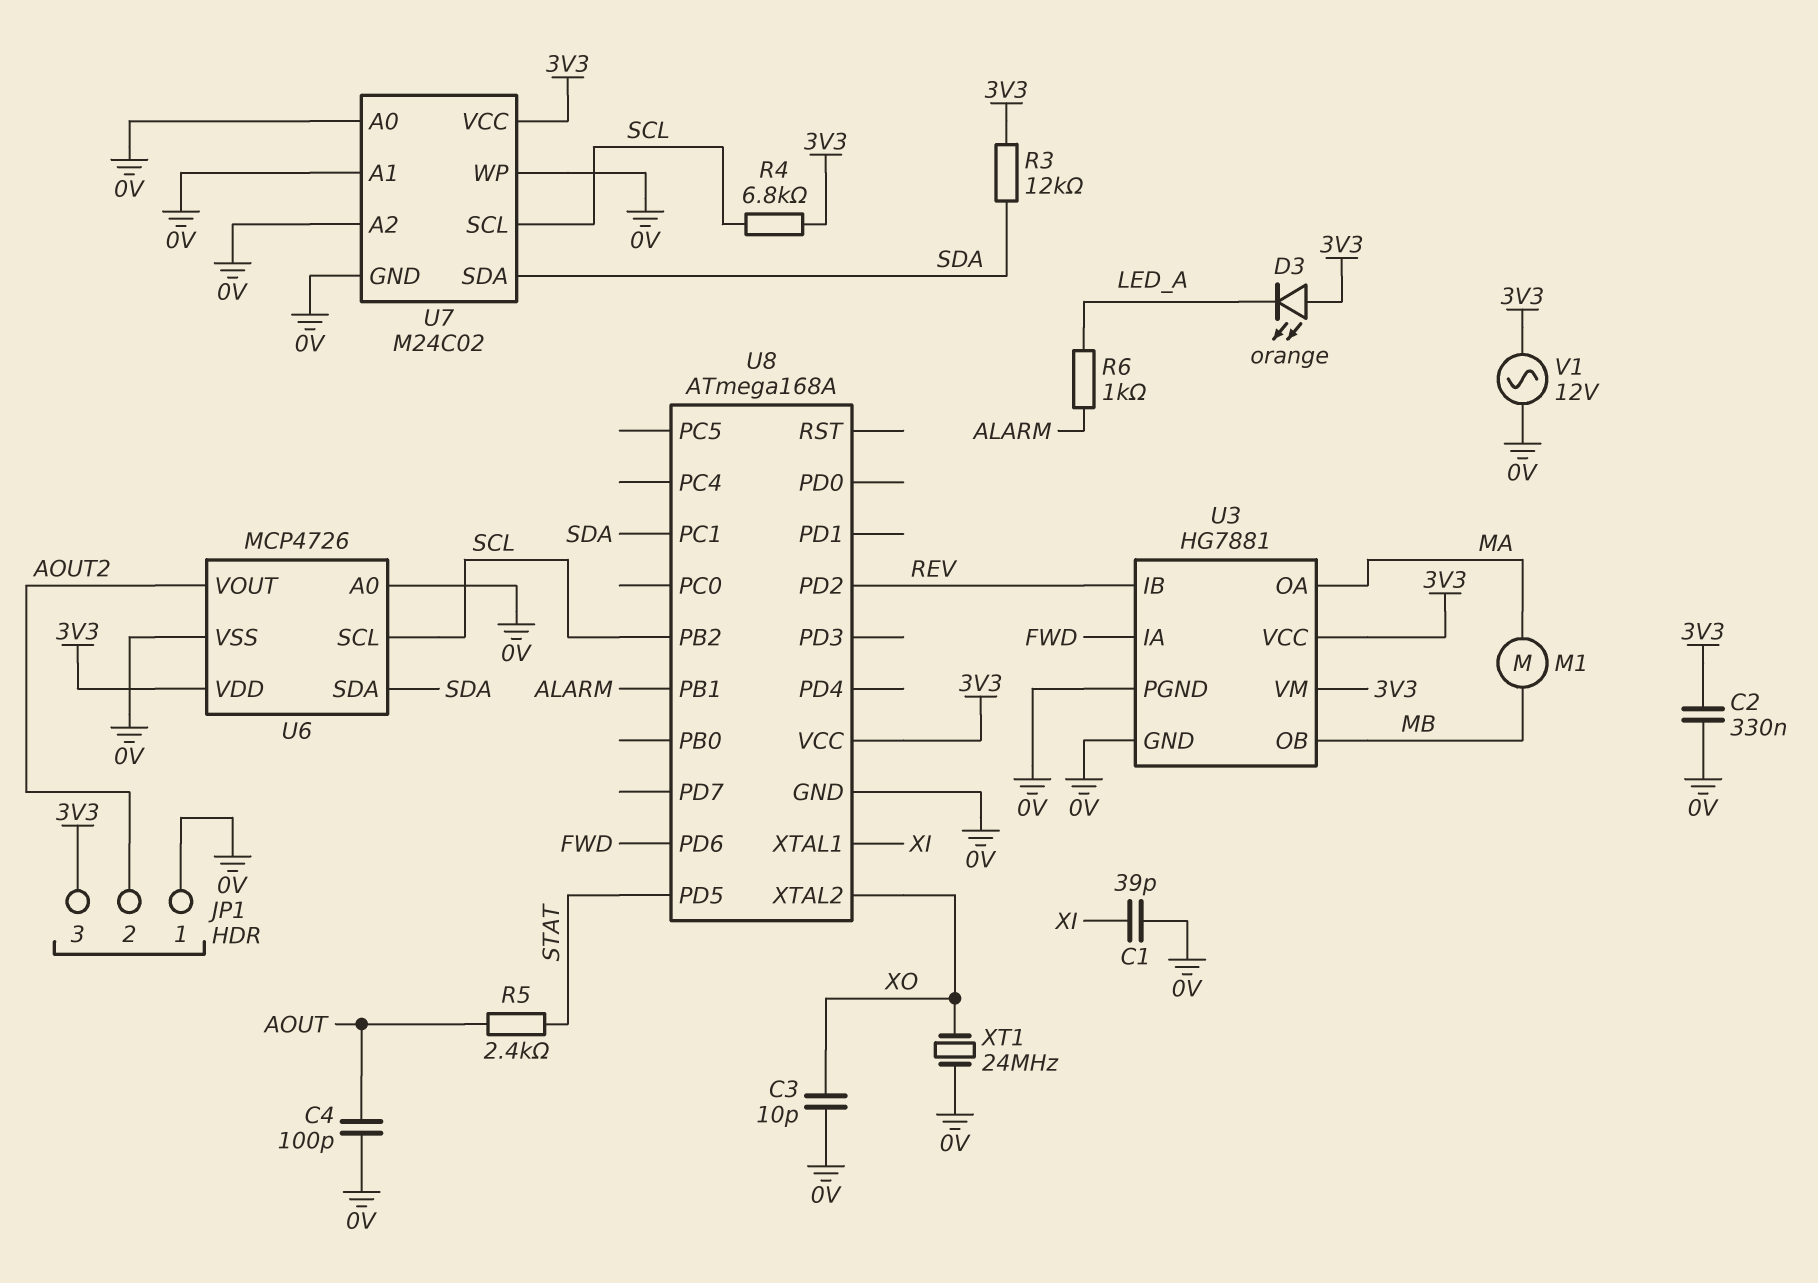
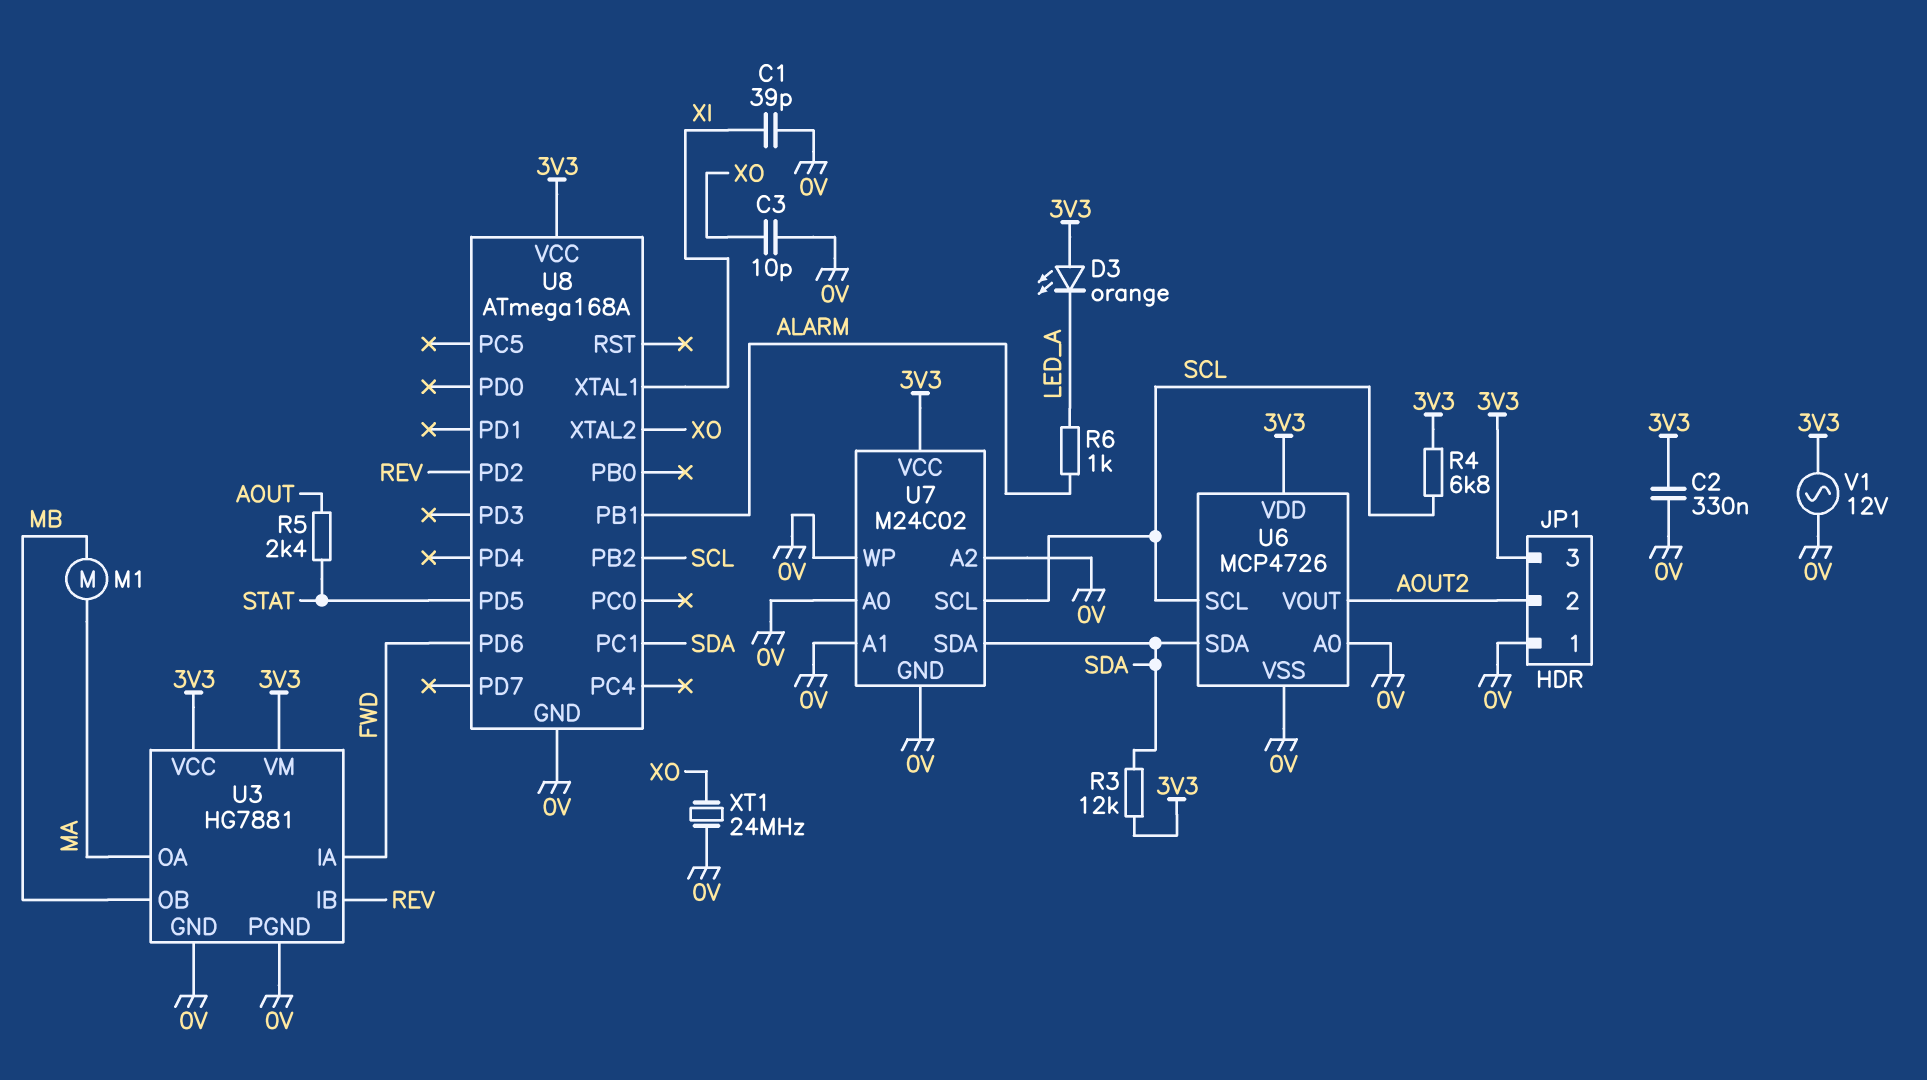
C4: 100pF (0V, AOUT) -> none

